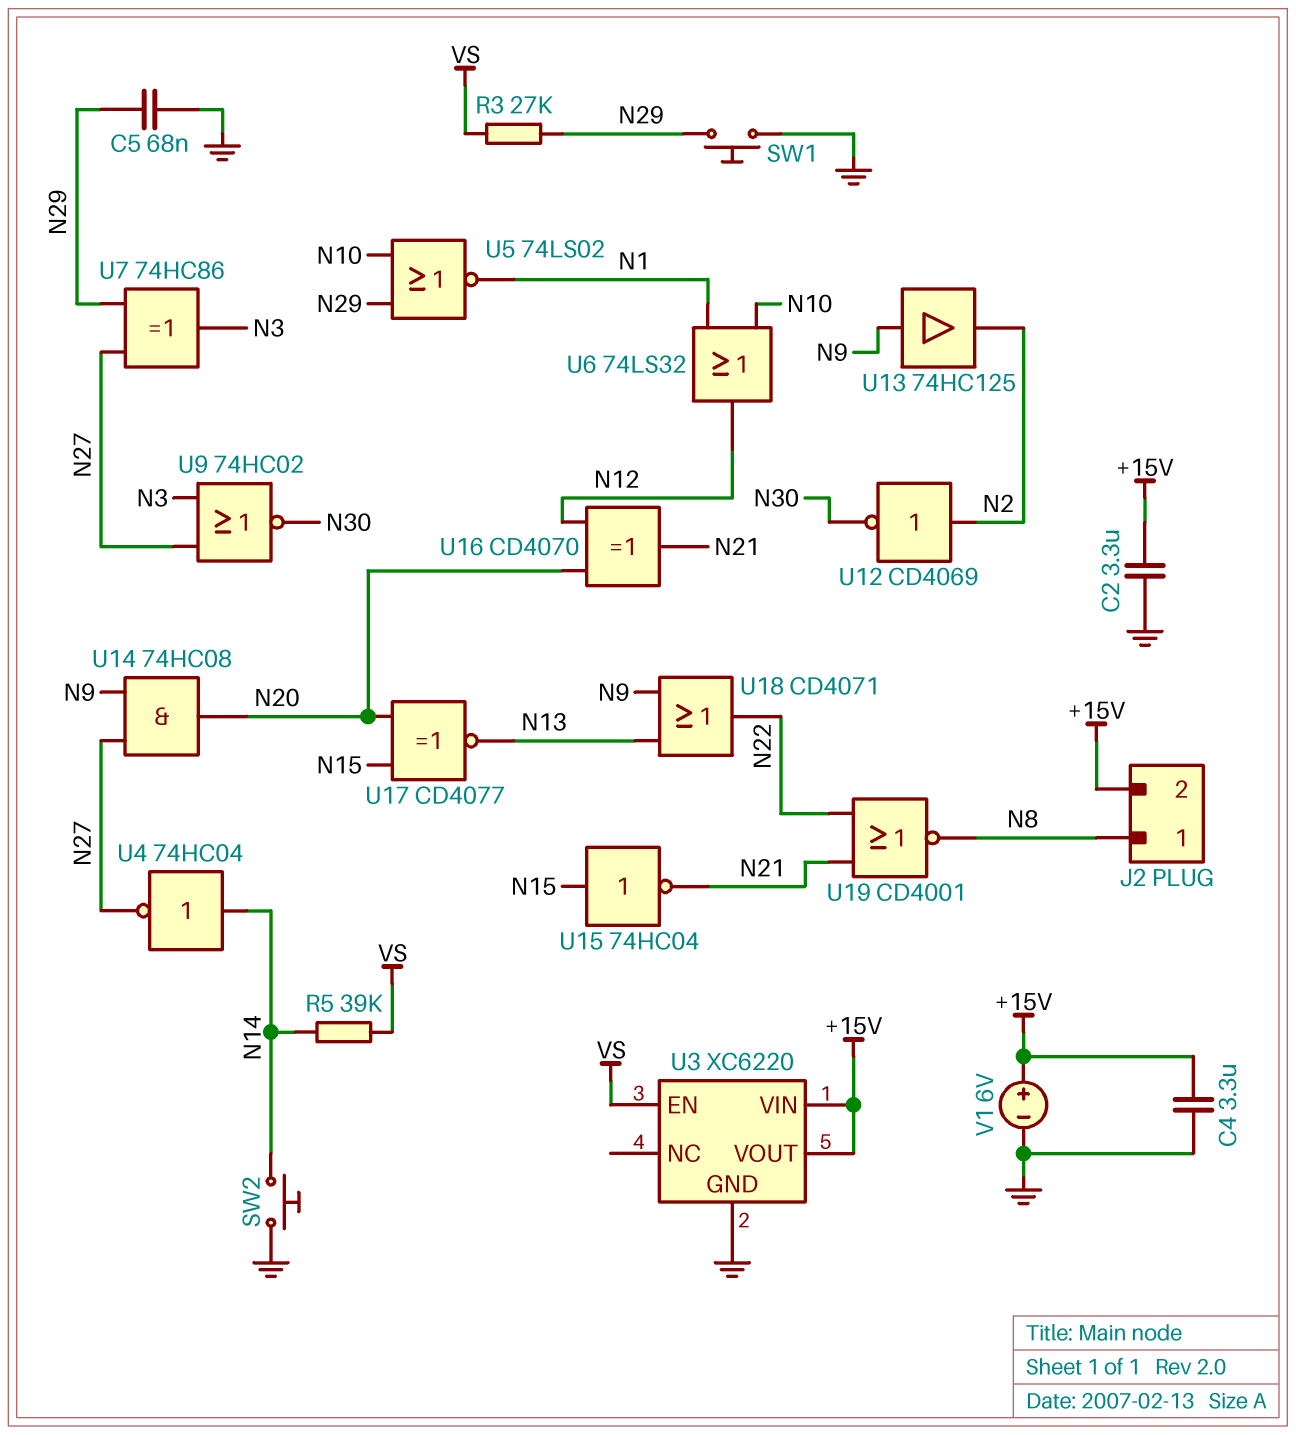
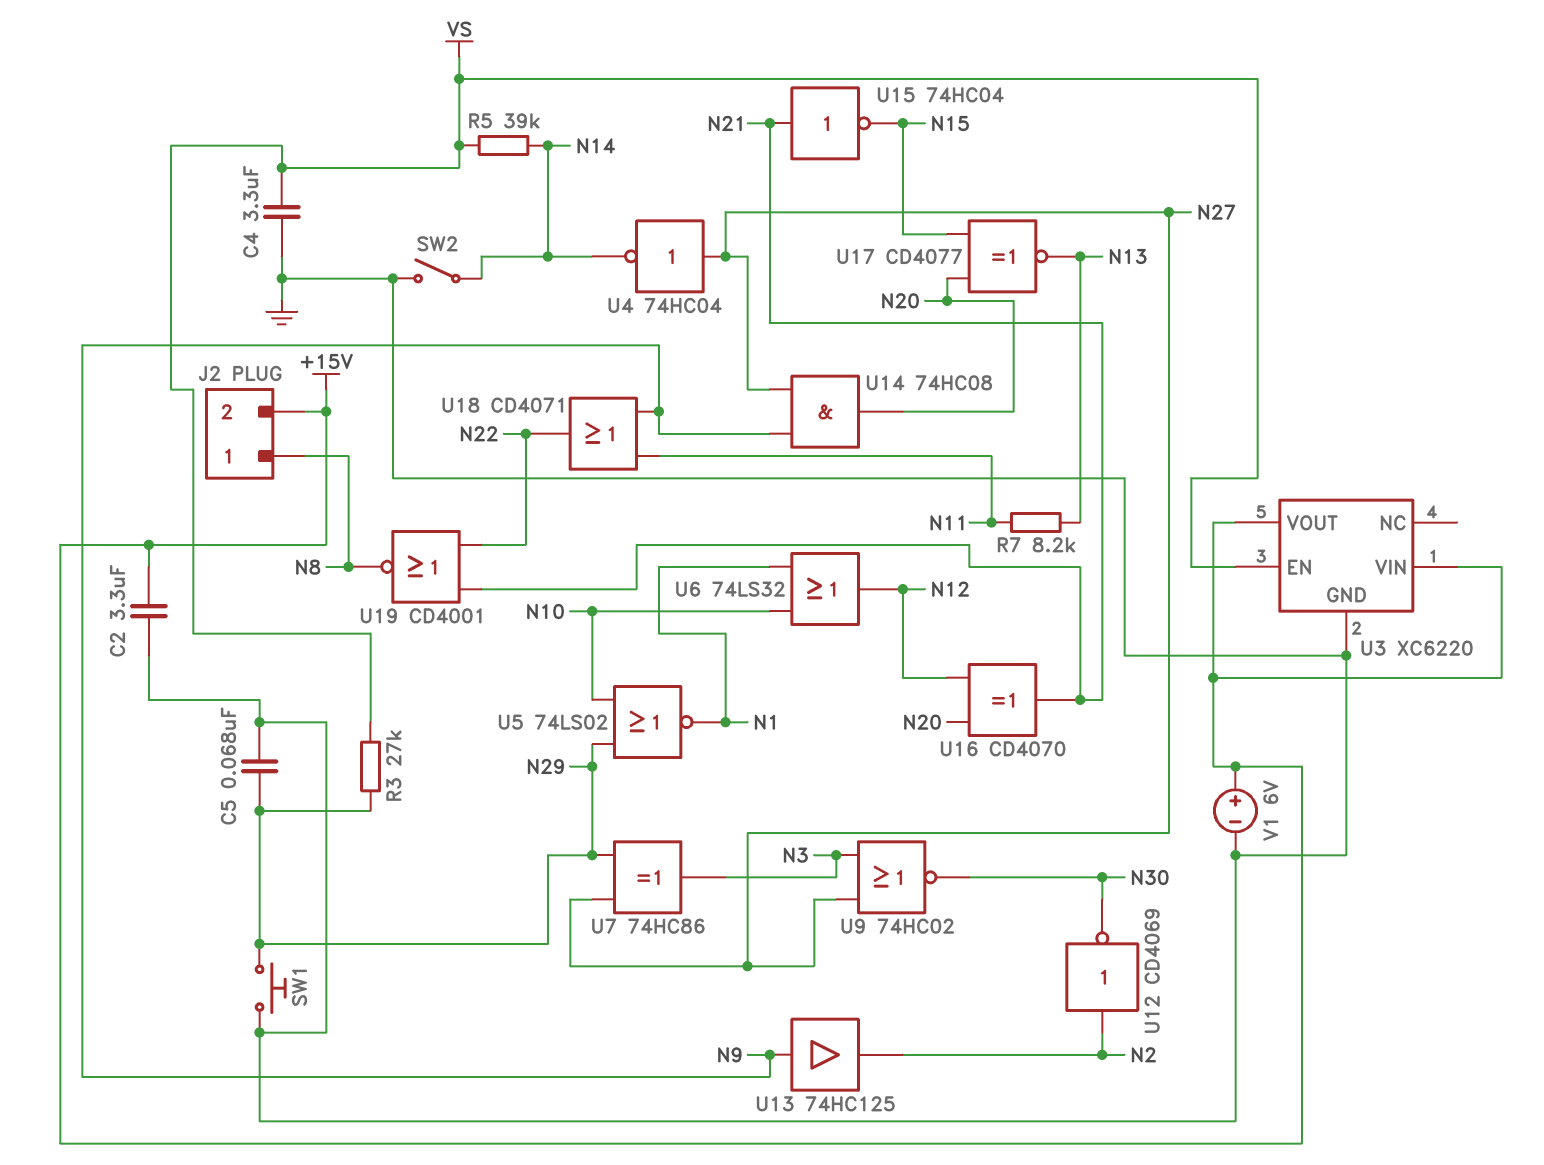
C4: 3.3uF (+15V, GND) -> 3.3uF (GND, VS)
R7: none -> 8.2k (N11, N13)
SW2: button (GND, N14) -> switch (GND, N14)
U4: NOT 74HC04 (in N14, out N27) -> NOT 74HC04 (in N27, out N14)
U15: NOT 74HC04 (in N15, out N21) -> NOT 74HC04 (in N21, out N15)
U18: OR CD4071 (in N9, in N13, out N22) -> OR CD4071 (in N9, in N11, out N22)

